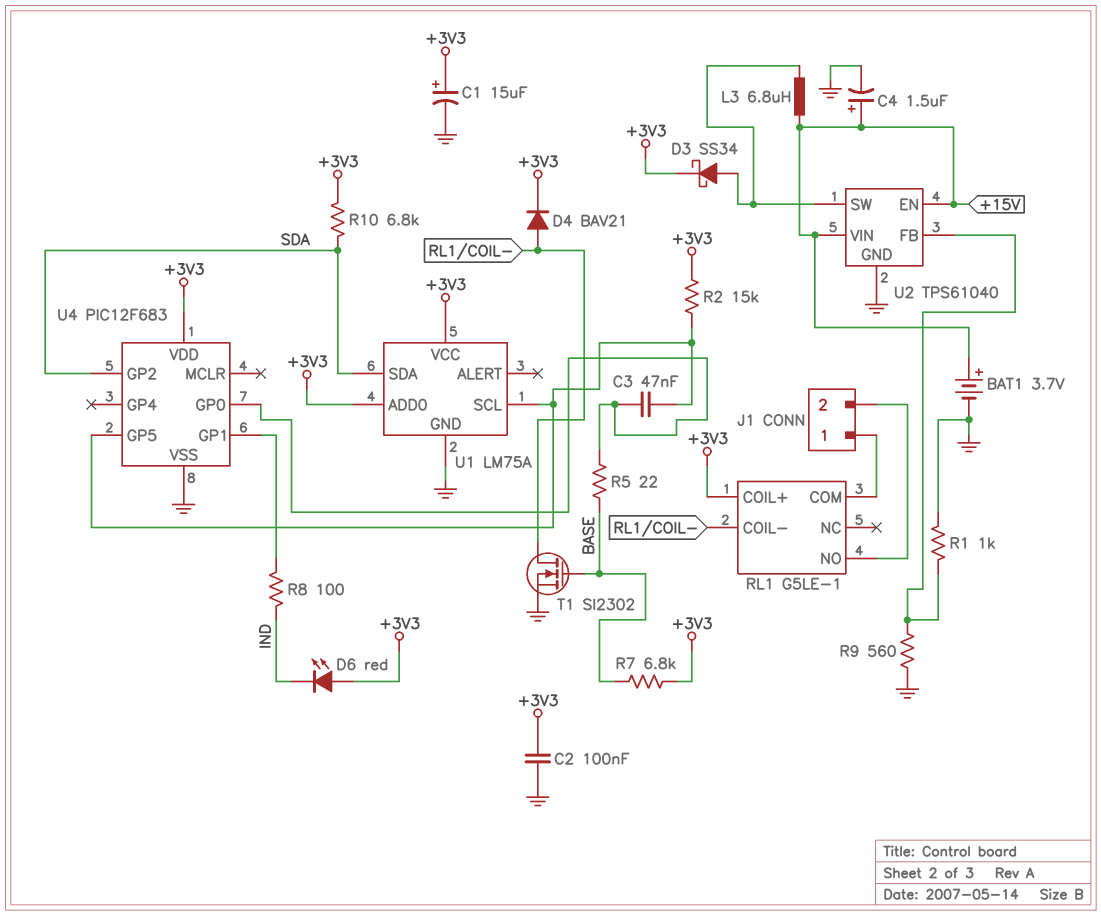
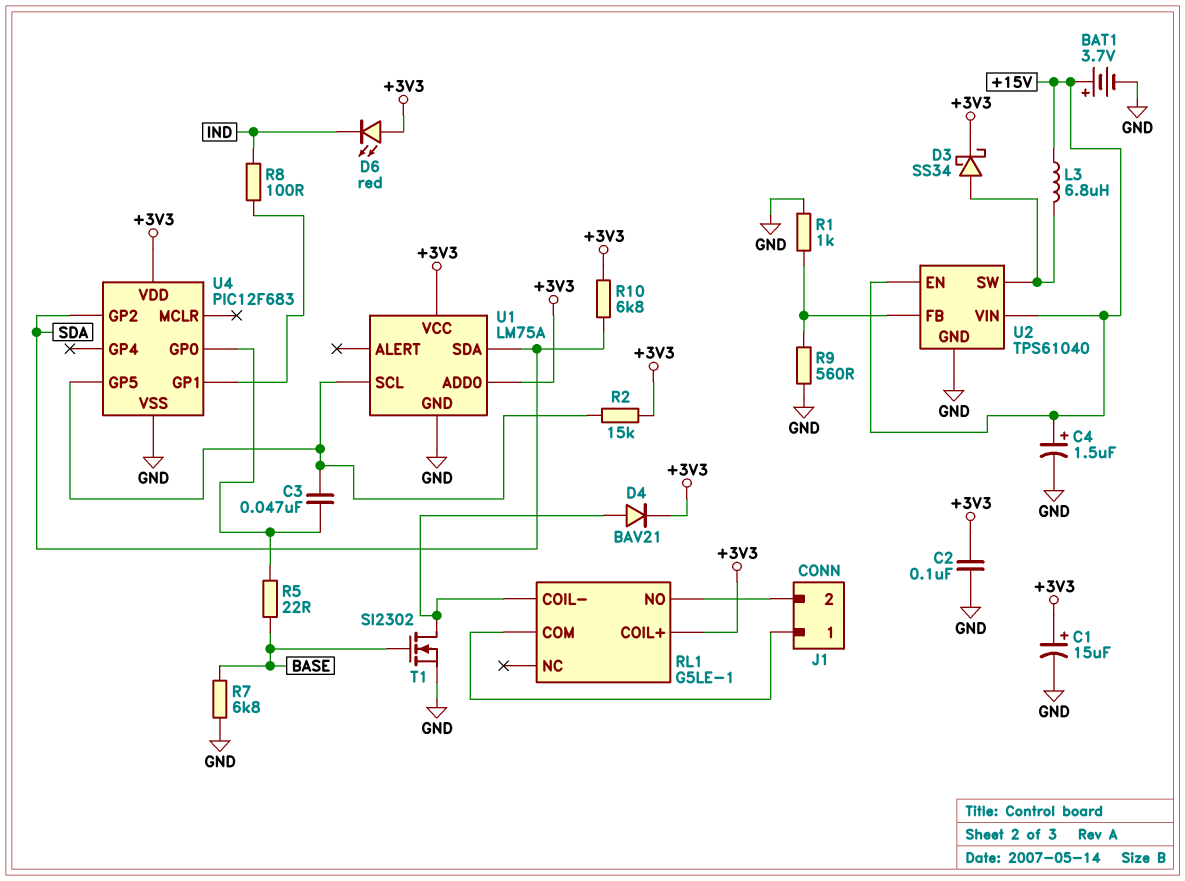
R7: 6.8k (+3V3, BASE) -> 6.8k (BASE, GND)

